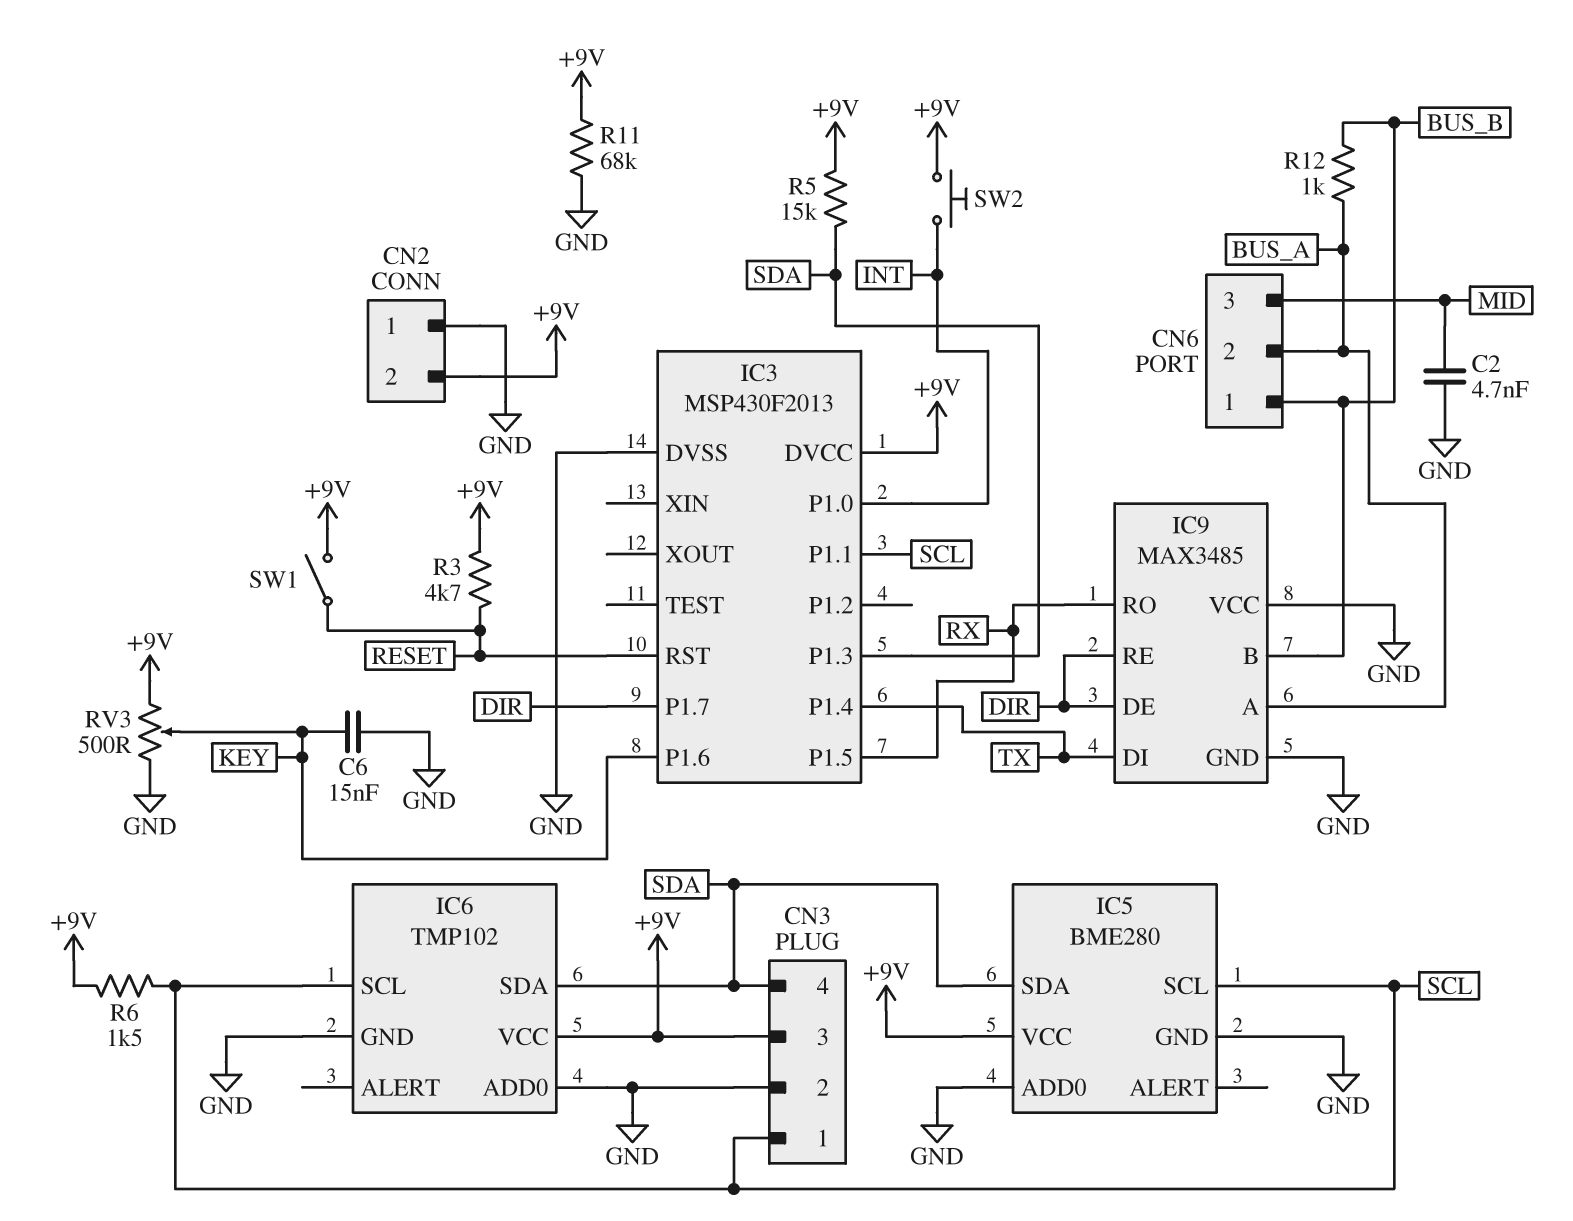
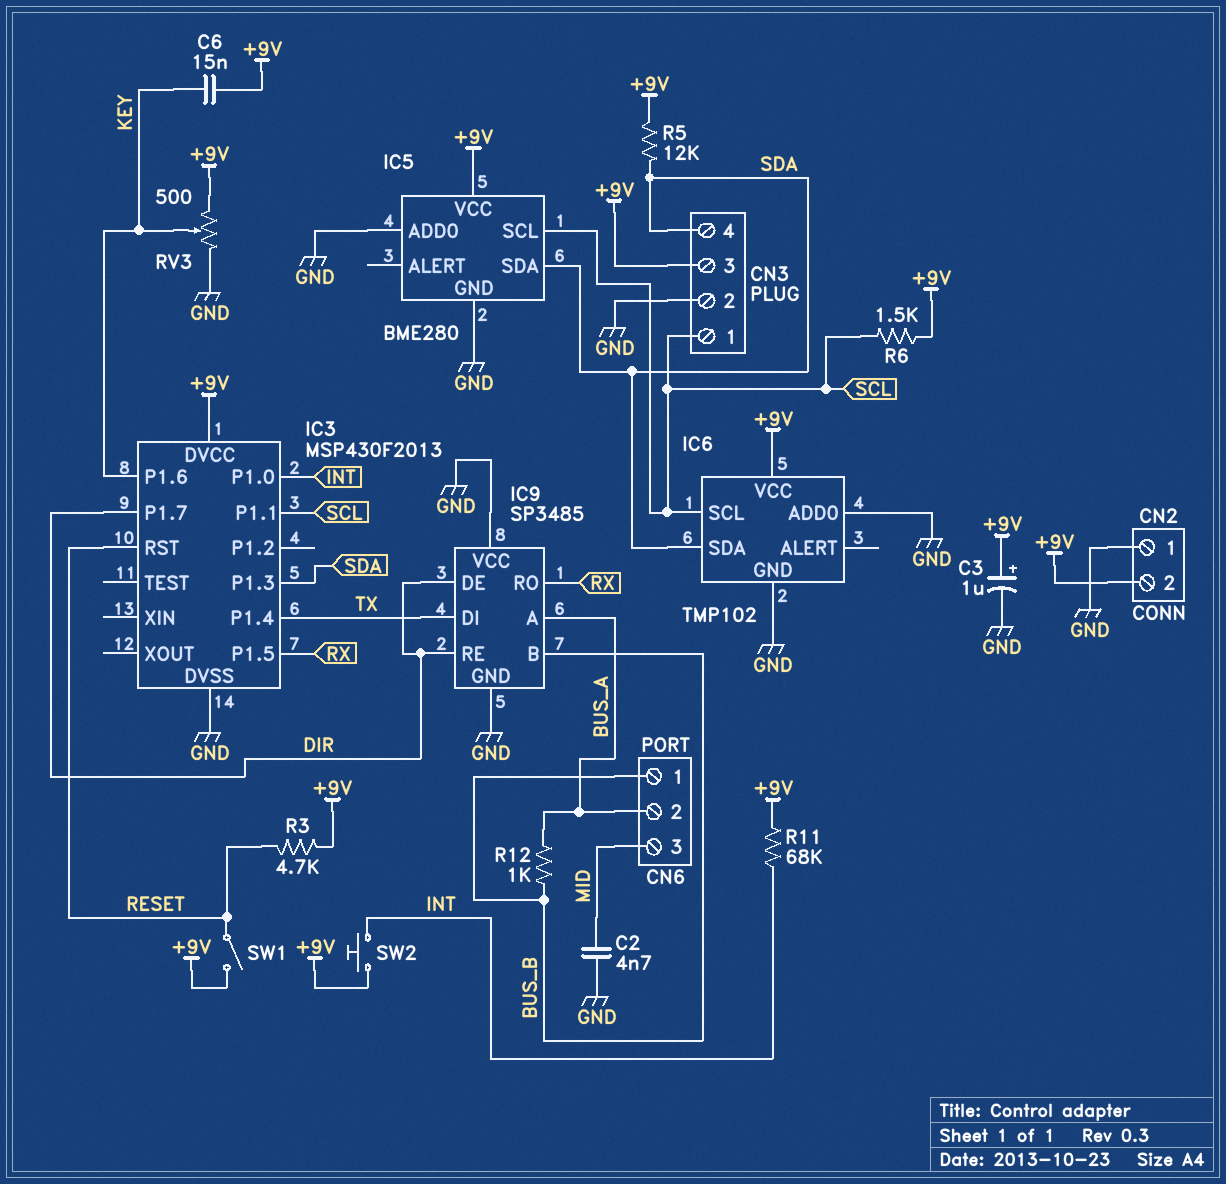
C3: none -> 1uF (plus +9V, minus GND)
C6: 15nF (GND, KEY) -> 15nF (+9V, KEY)
IC9: MAX3485 -> SP3485
R5: 15k (+9V, SDA) -> 12k (+9V, SDA)
R11: 68k (+9V, GND) -> 68k (+9V, INT)

